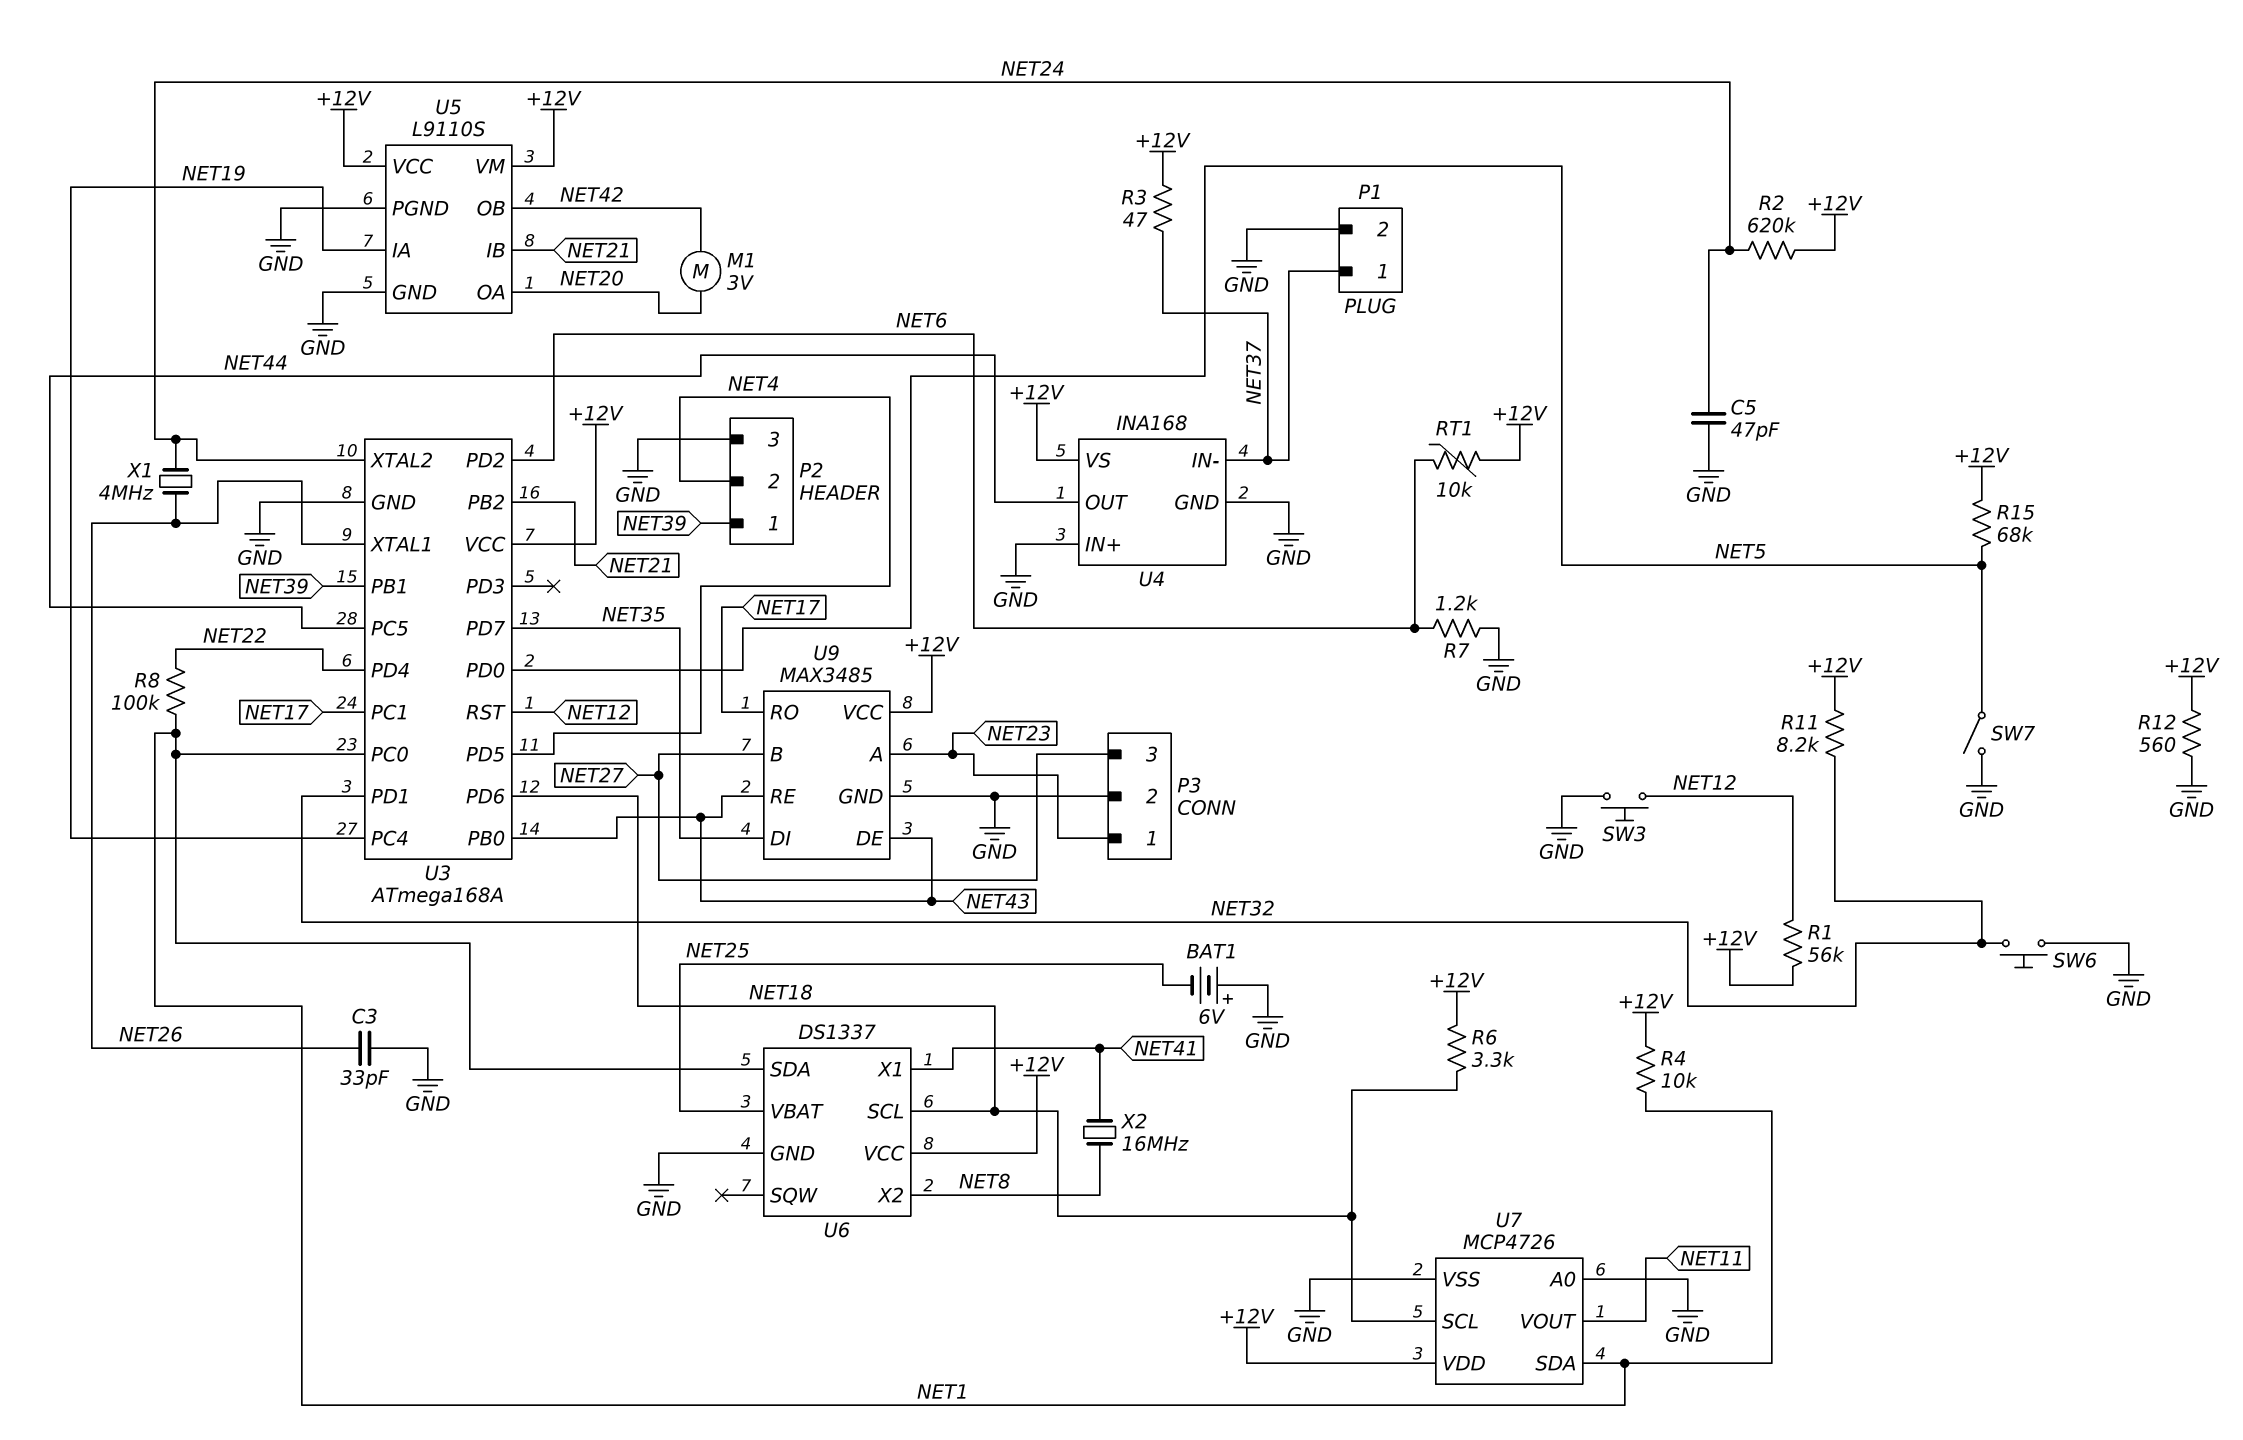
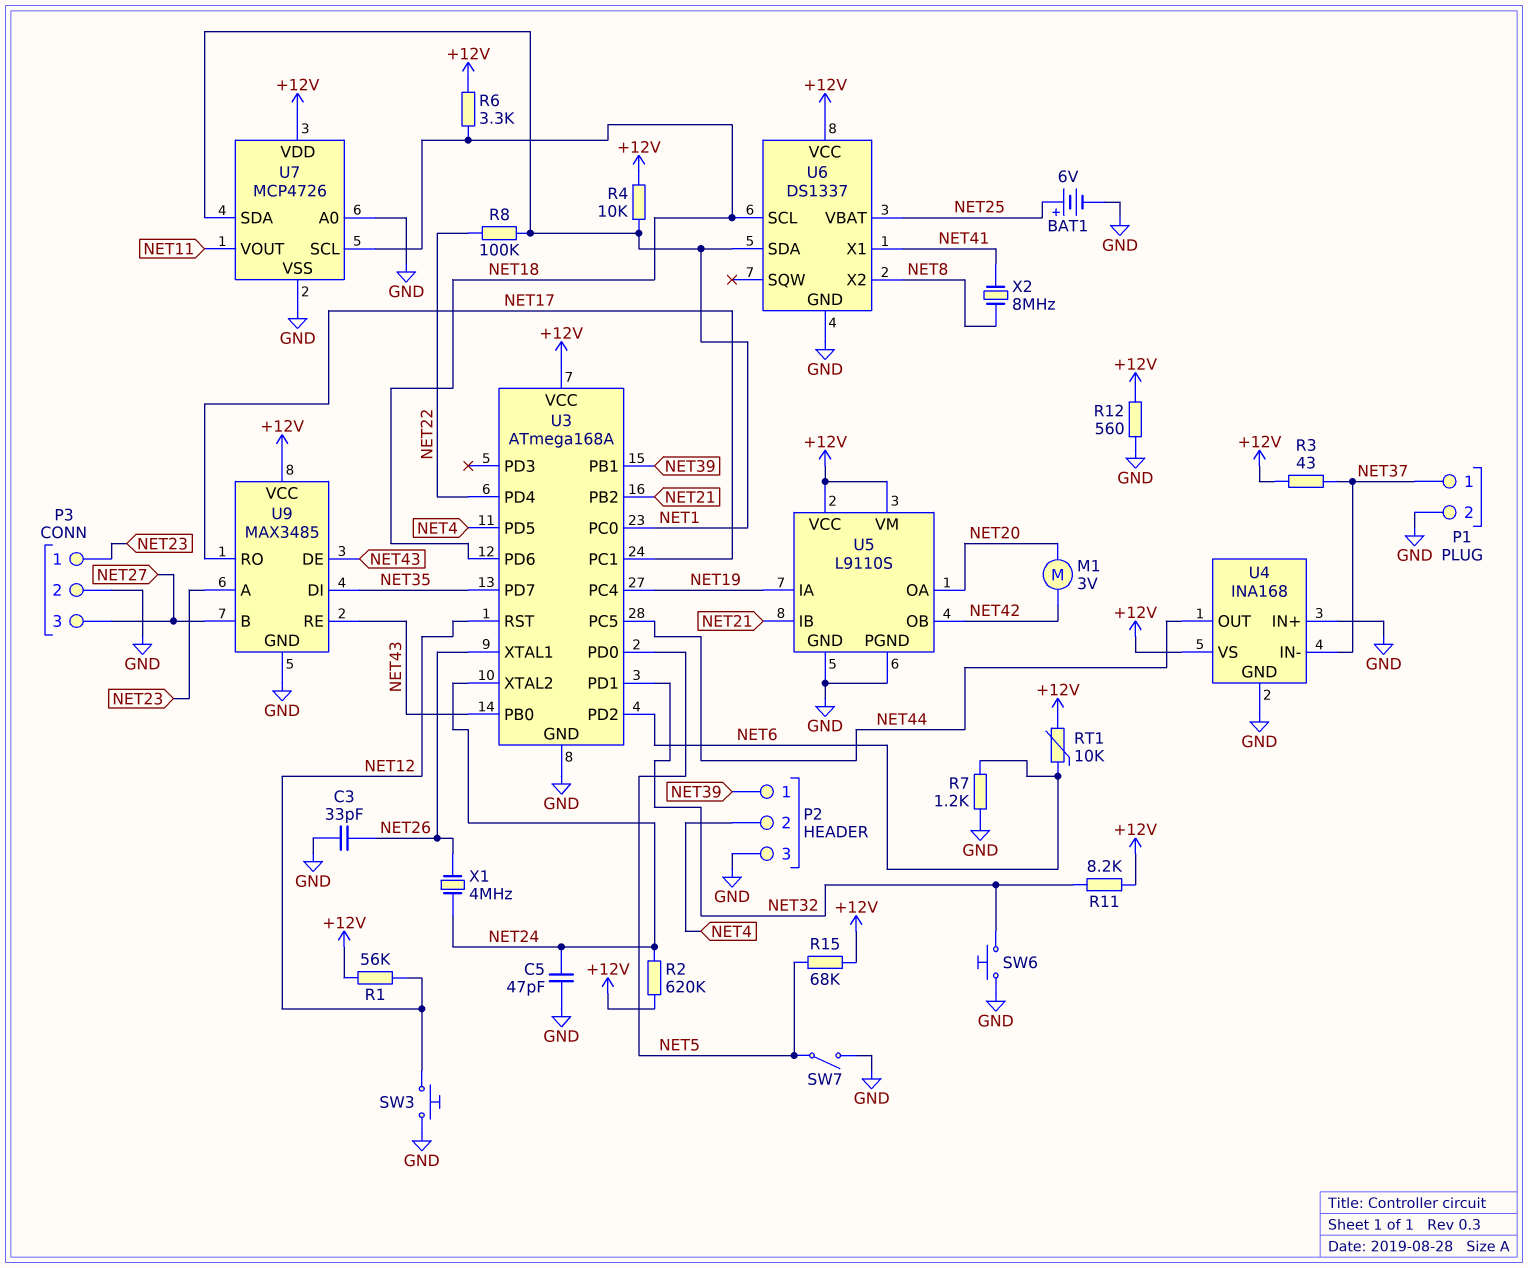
BAT1: 6V (plus GND, minus NET25) -> 6V (plus NET25, minus GND)
R3: 47 (+12V, NET37) -> 43 (+12V, NET37)
X2: 16MHz (NET8, NET41) -> 8MHz (NET8, NET41)

